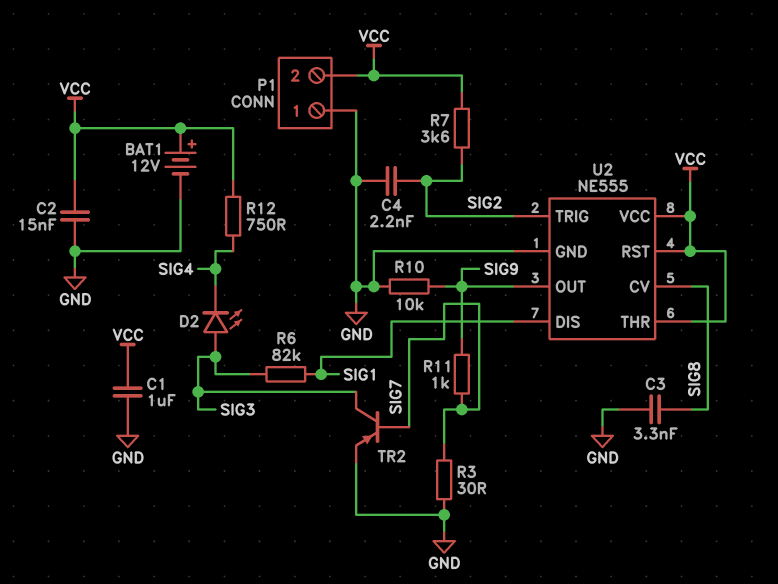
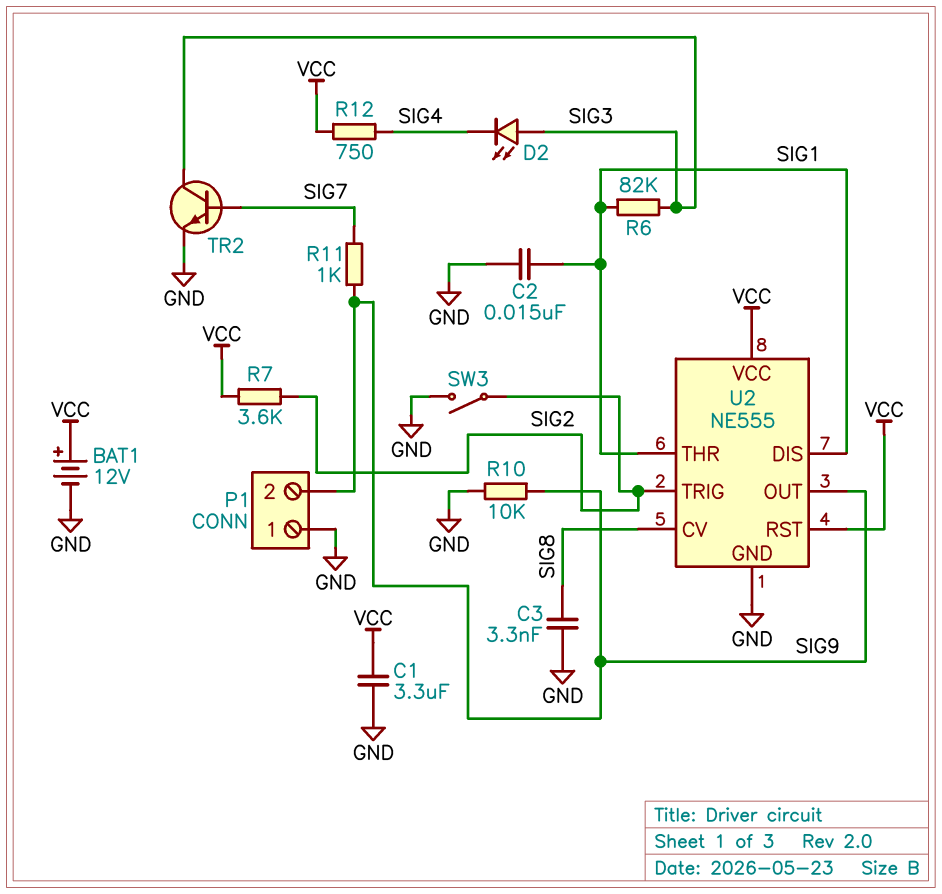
C1: 1uF (GND, VCC) -> 3.3uF (GND, VCC)
C2: 15nF (GND, VCC) -> 15nF (GND, SIG1)
C4: 2.2nF (GND, SIG2) -> none
P1 pin 2: VCC -> SIG9
R3: 30 (GND, SIG7) -> none
SW3: none -> switch (GND, SIG2)
TR2: PNP (B SIG7, C SIG3, E GND) -> NPN (B SIG7, C SIG3, E GND)
U2 pin THR: VCC -> SIG1

